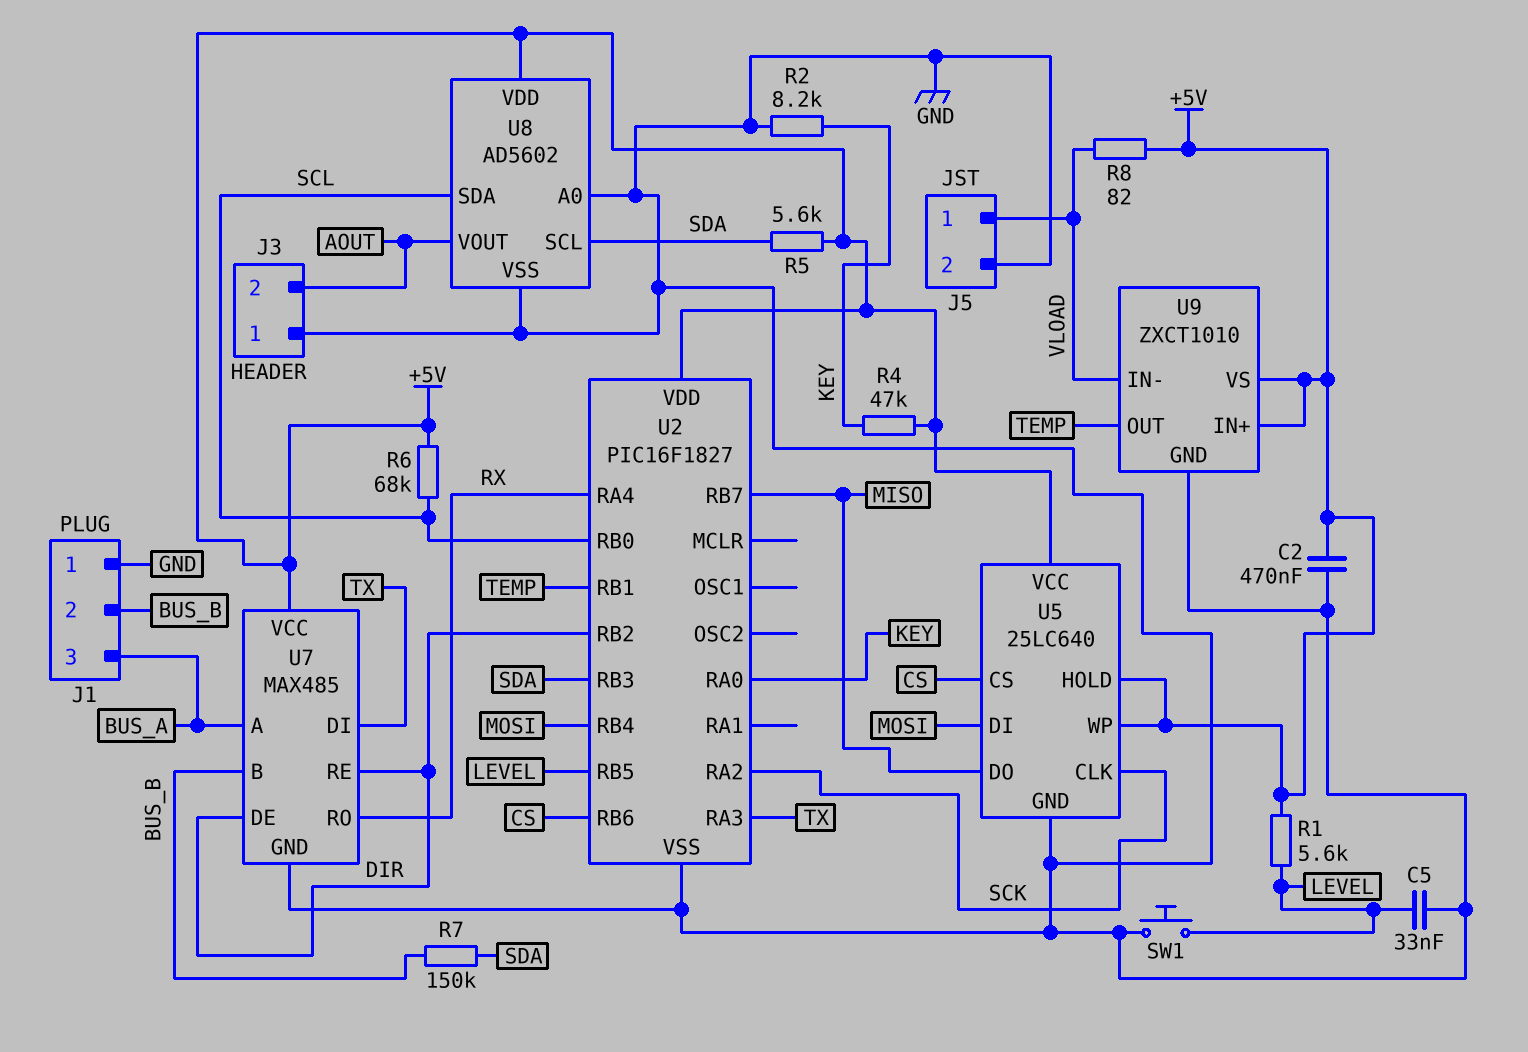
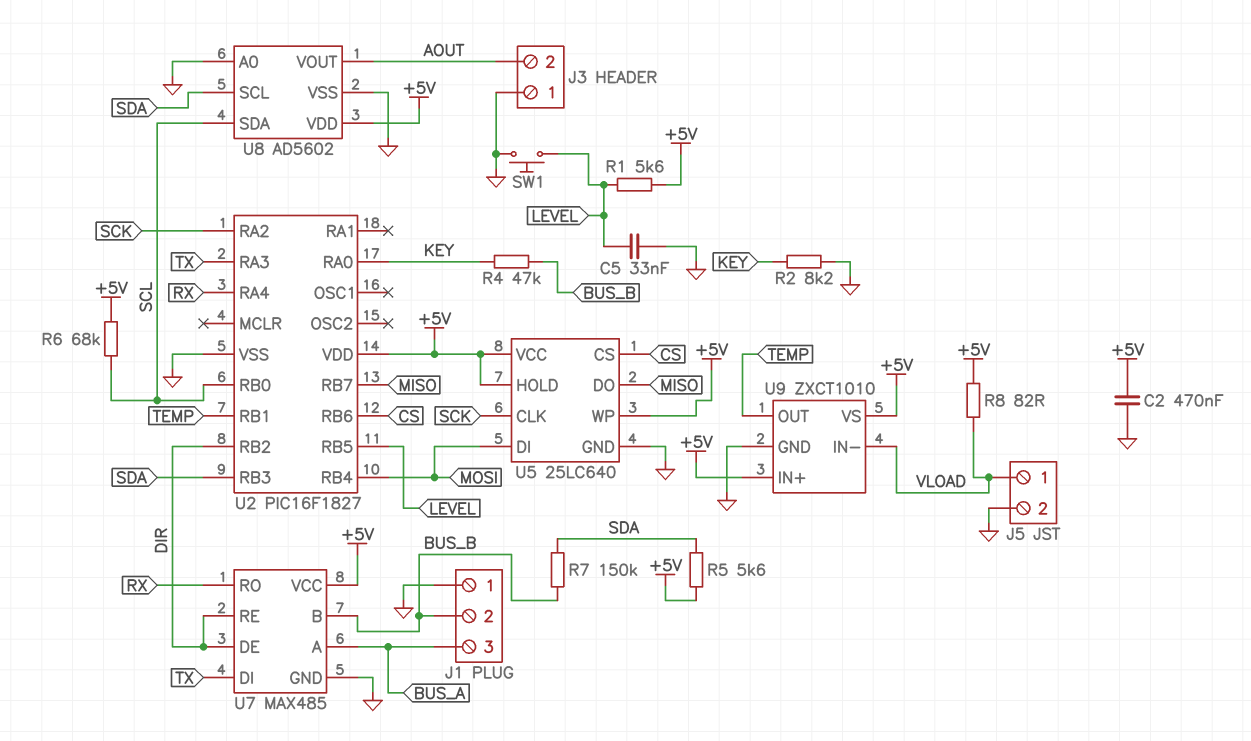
R4: 47k (+5V, KEY) -> 47k (BUS_B, KEY)

